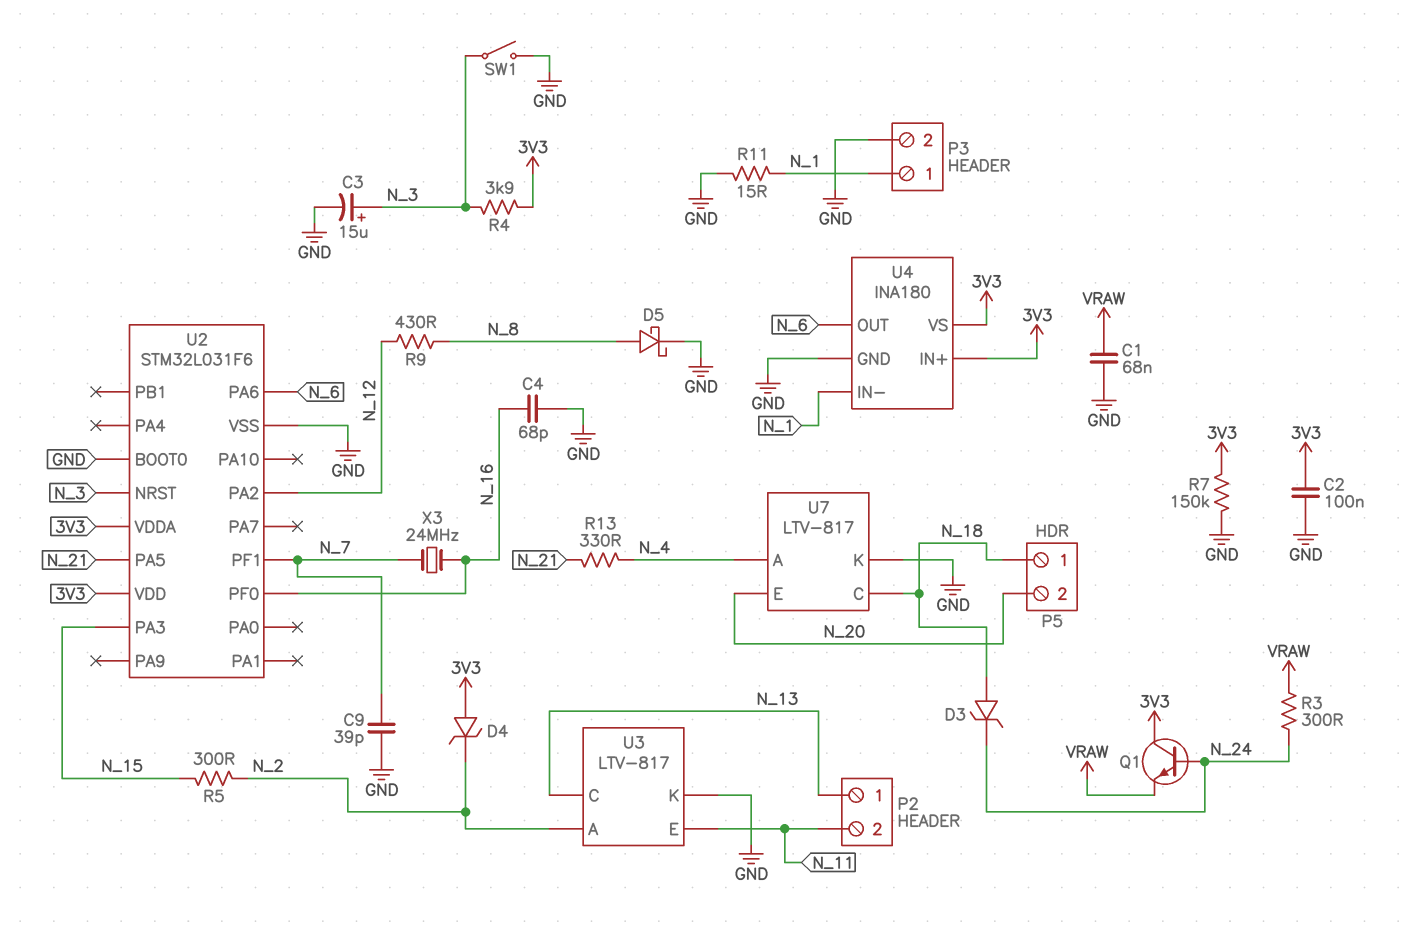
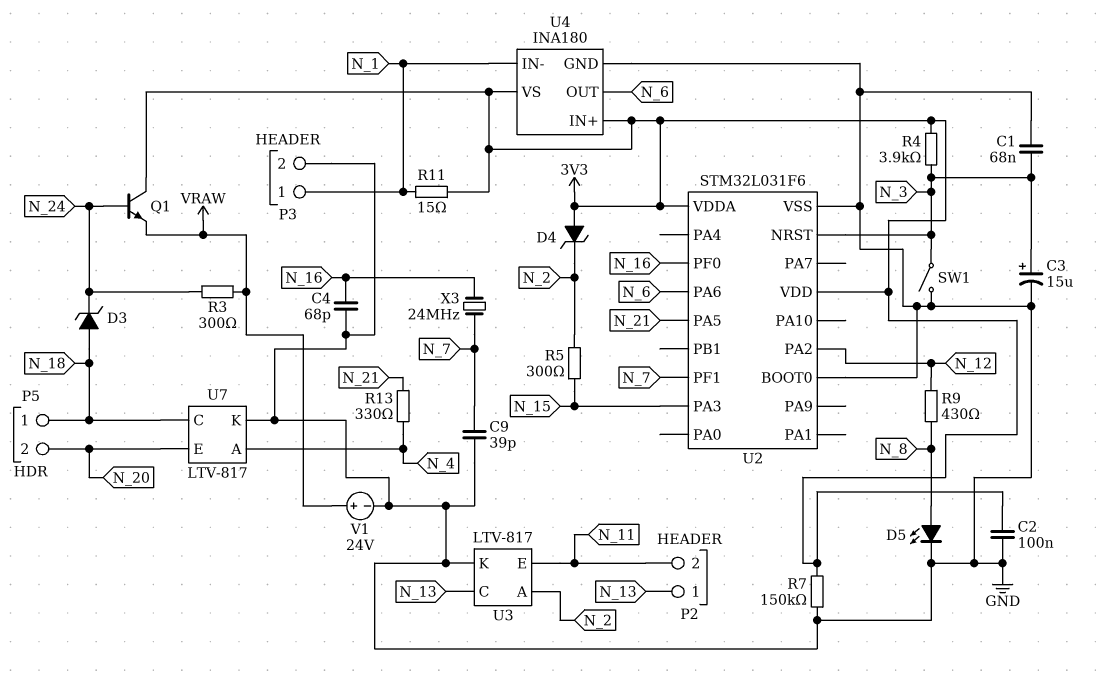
C1: 68nF (GND, VRAW) -> 68nF (GND, N_3)
D5: schottky (A N_8, K GND) -> LED (A N_8, K GND)
R11: 15 (GND, N_1) -> 15 (3V3, N_1)
V1: none -> 24V (plus VRAW, minus GND)

